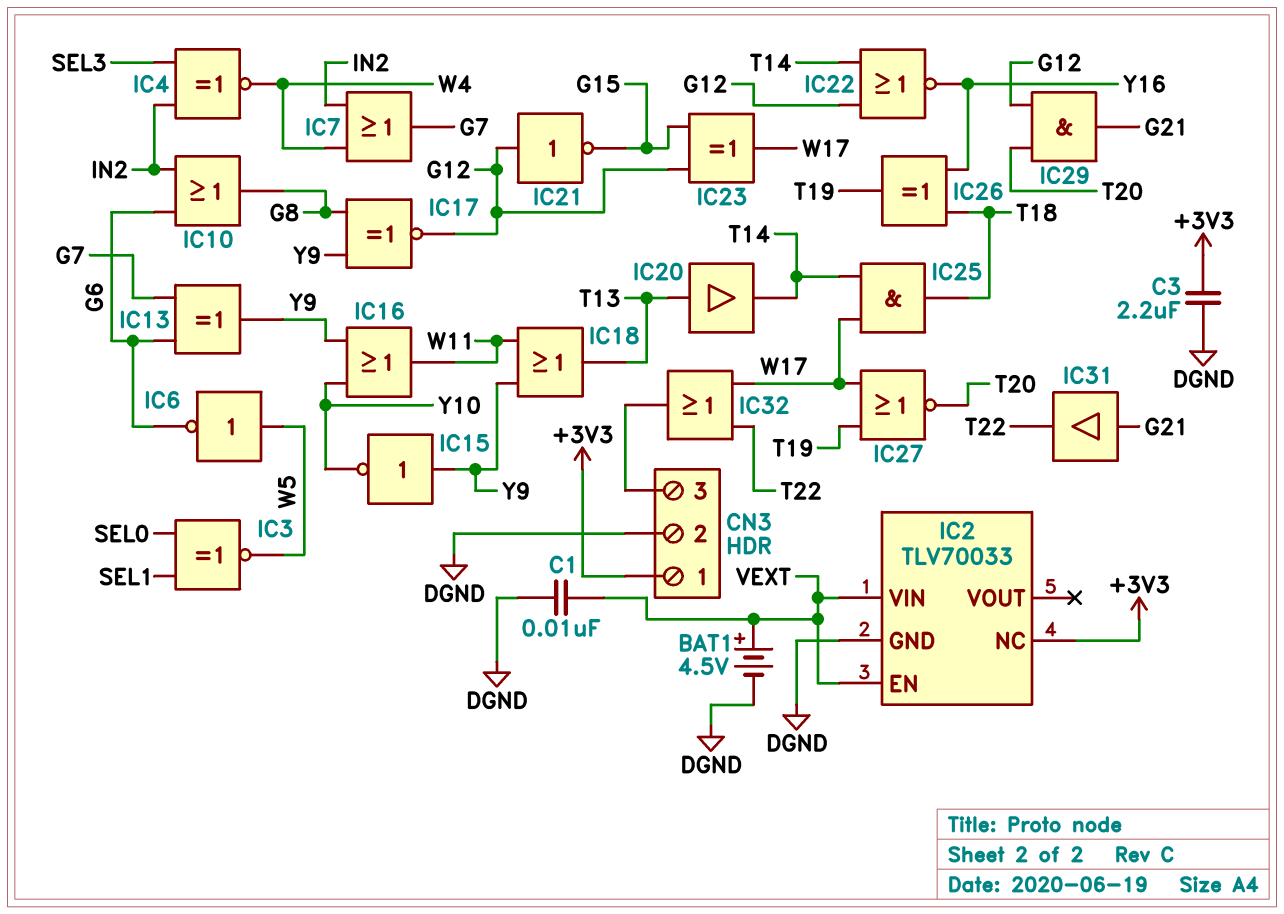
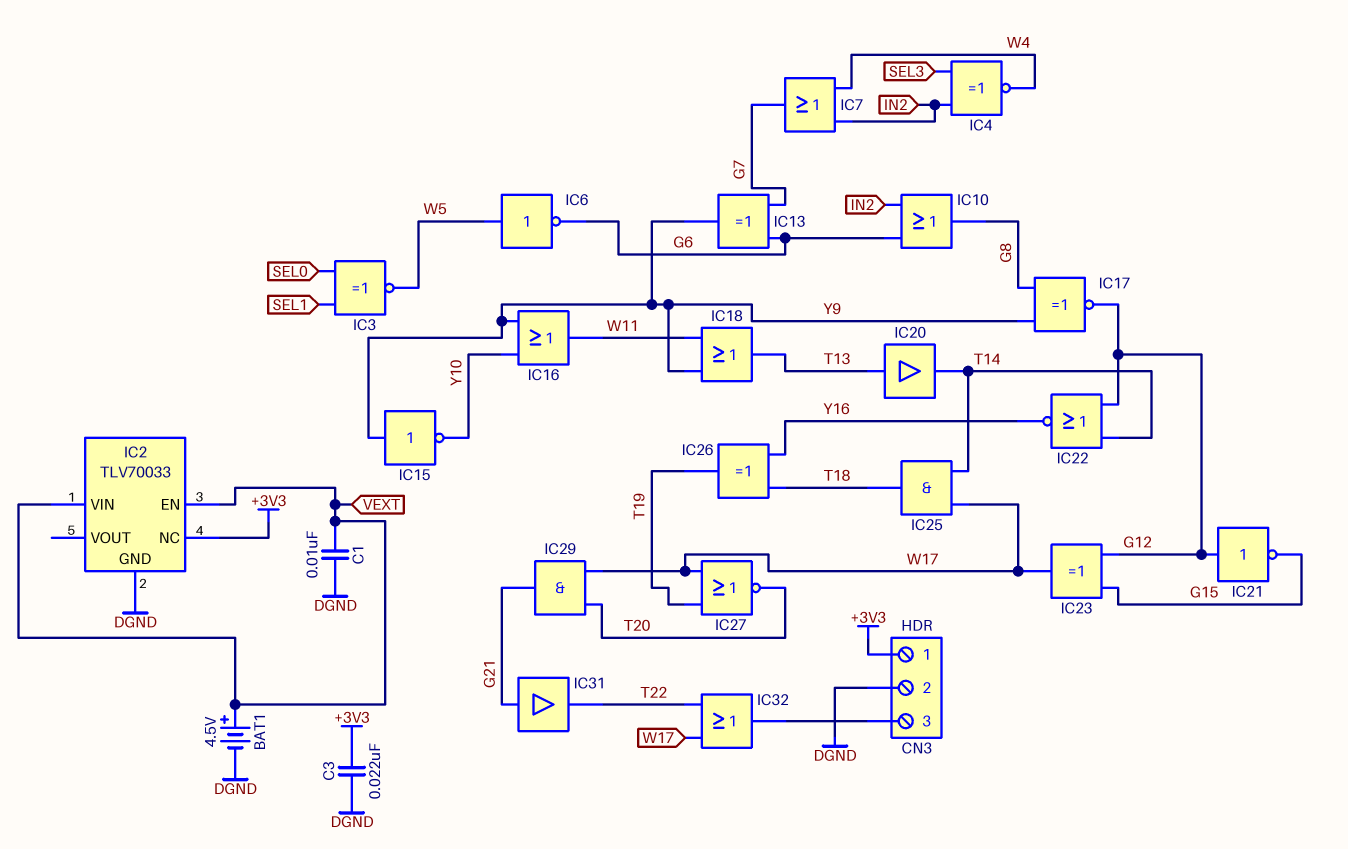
C3: 2.2uF (+3V3, DGND) -> 22nF (+3V3, DGND)
IC29: AND (in G12, in T20, out G21) -> AND (in T20, in W17, out G21)

